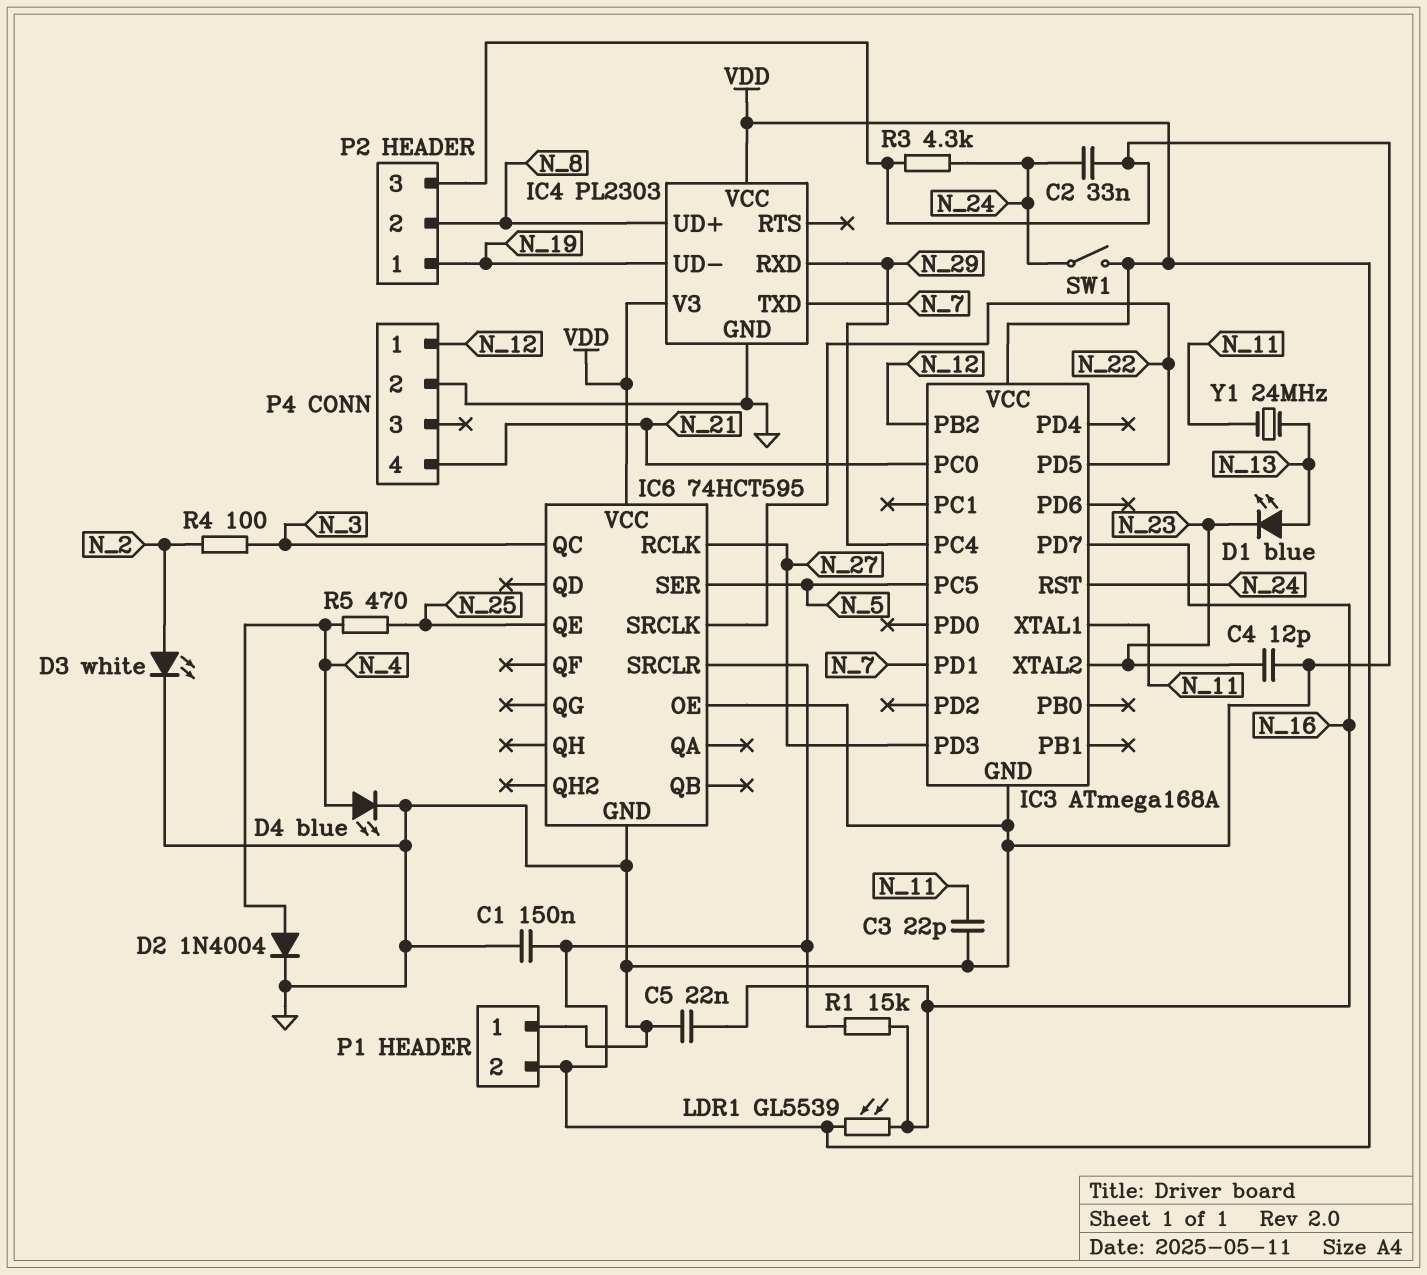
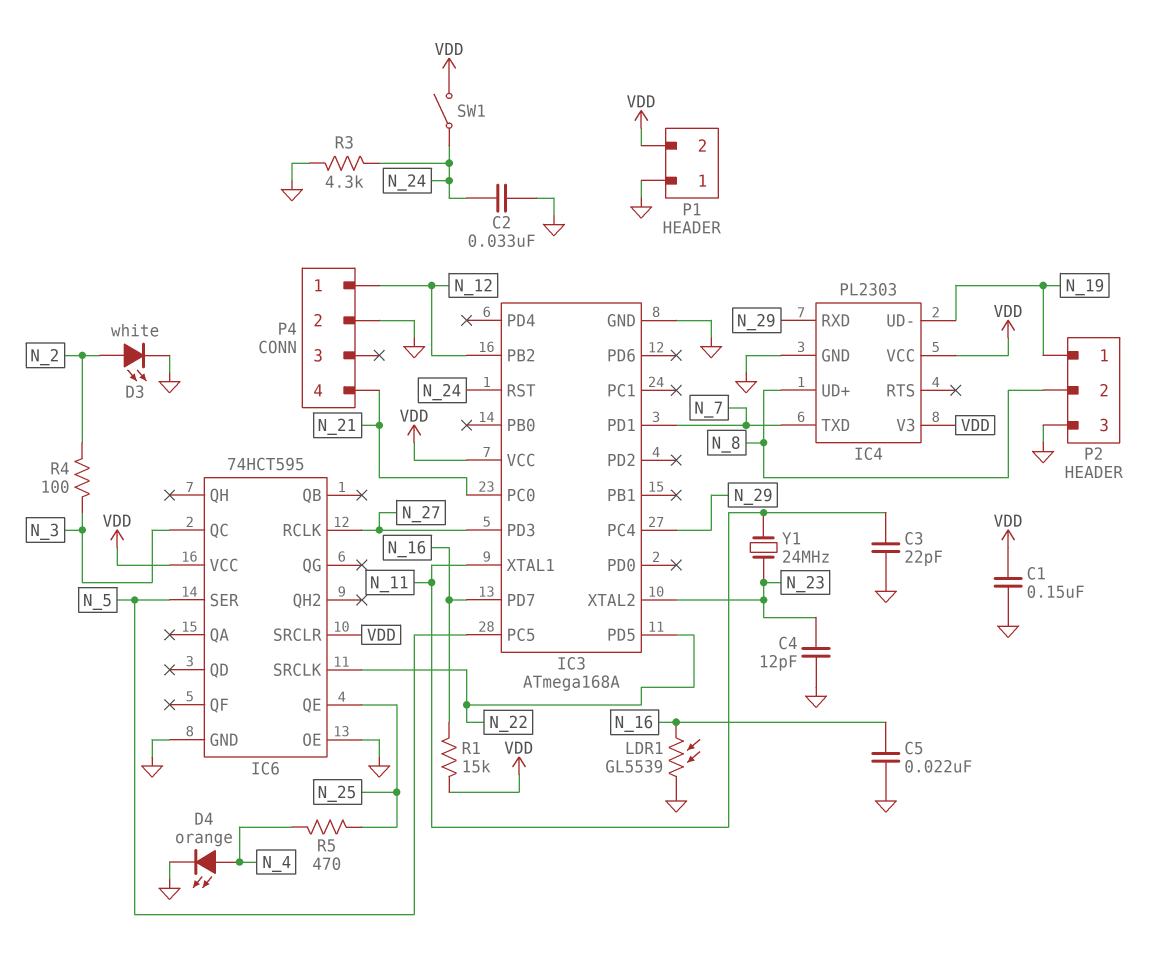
D1: LED blue (A N_13, K N_23) -> none
D2: diode 1N4004 (A N_4, K GND) -> none
D4: LED blue (A N_4, K GND) -> LED orange (A N_4, K GND)
LDR1: GL5539 (N_16, VDD) -> GL5539 (GND, N_16)
Y1: 24MHz (N_11, N_13) -> 24MHz (N_11, N_23)

